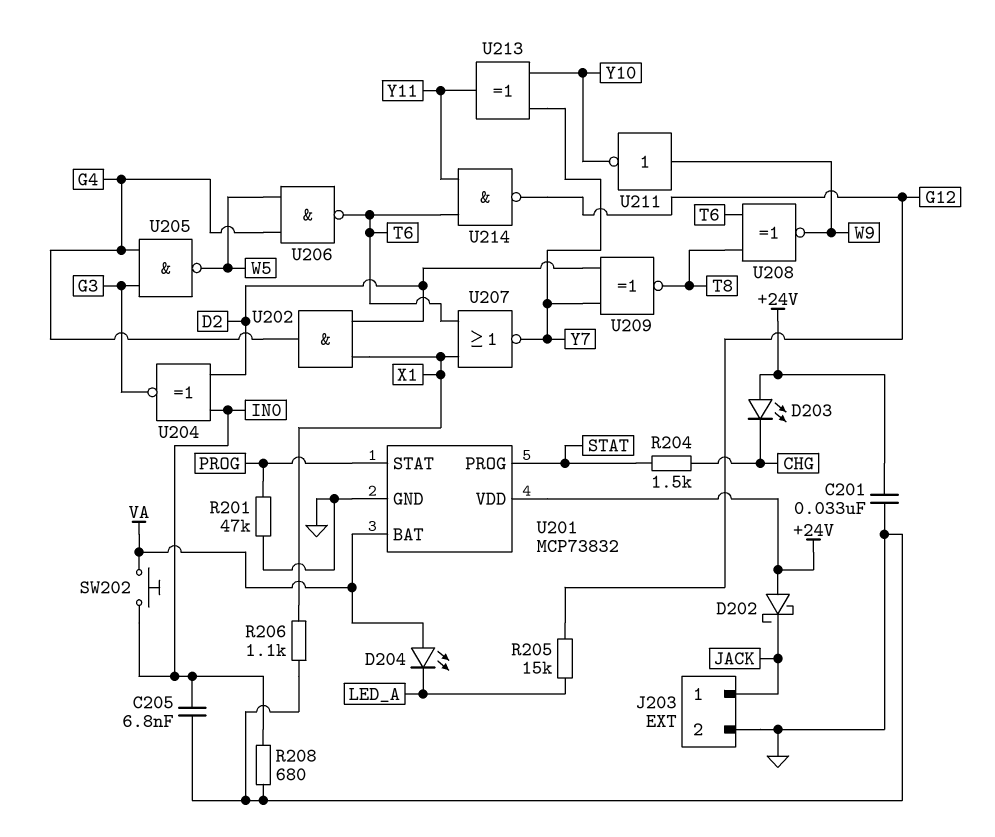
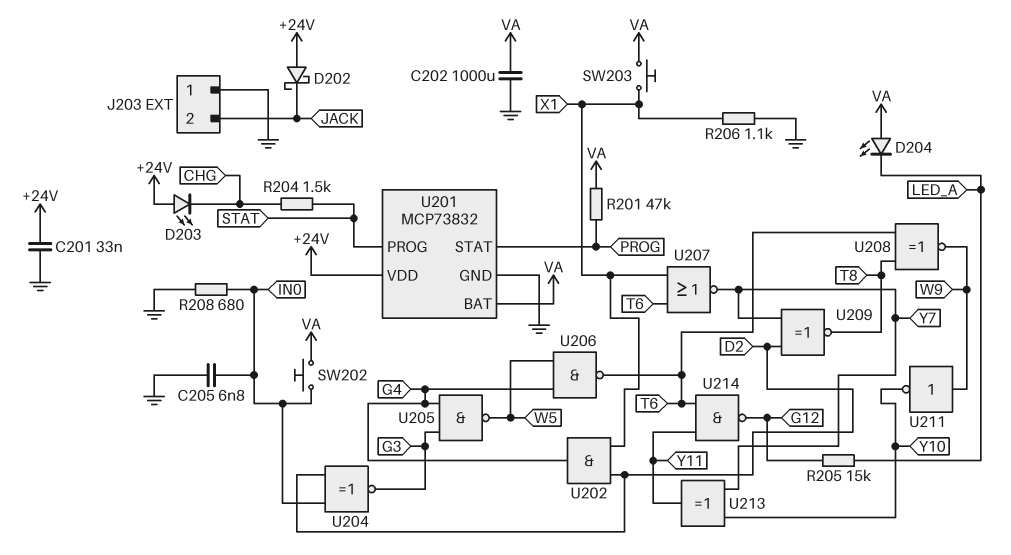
C202: none -> 1000uF (GND, VA)
J203 pin 1: JACK -> GND
J203 pin 2: GND -> JACK
R201: 47k (GND, PROG) -> 47k (PROG, VA)
SW203: none -> button (VA, X1)

